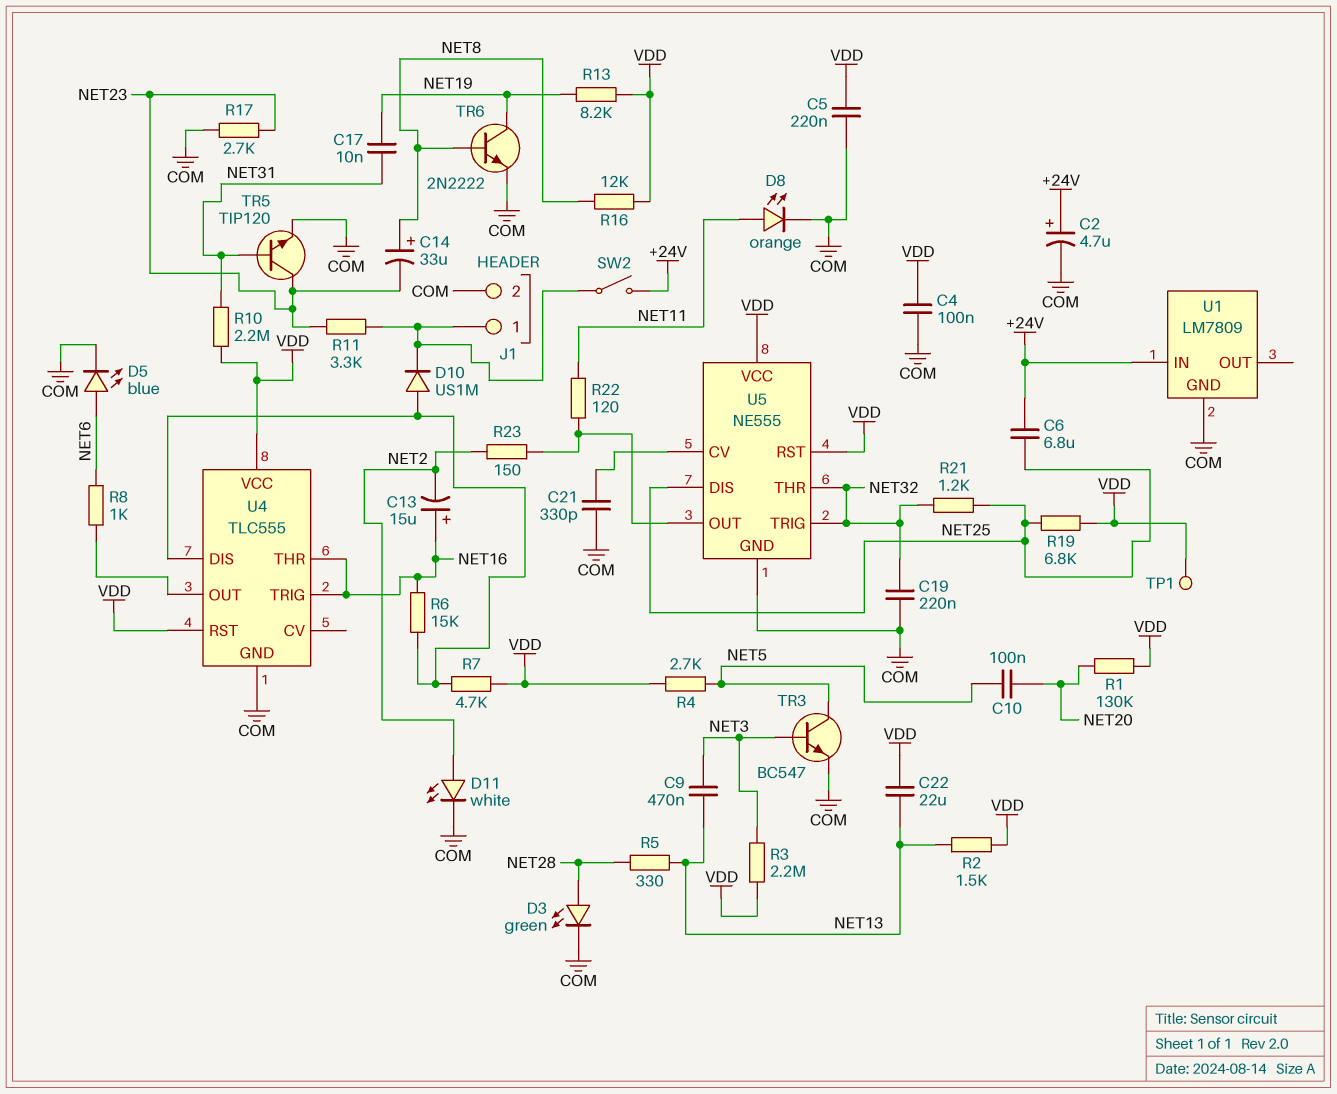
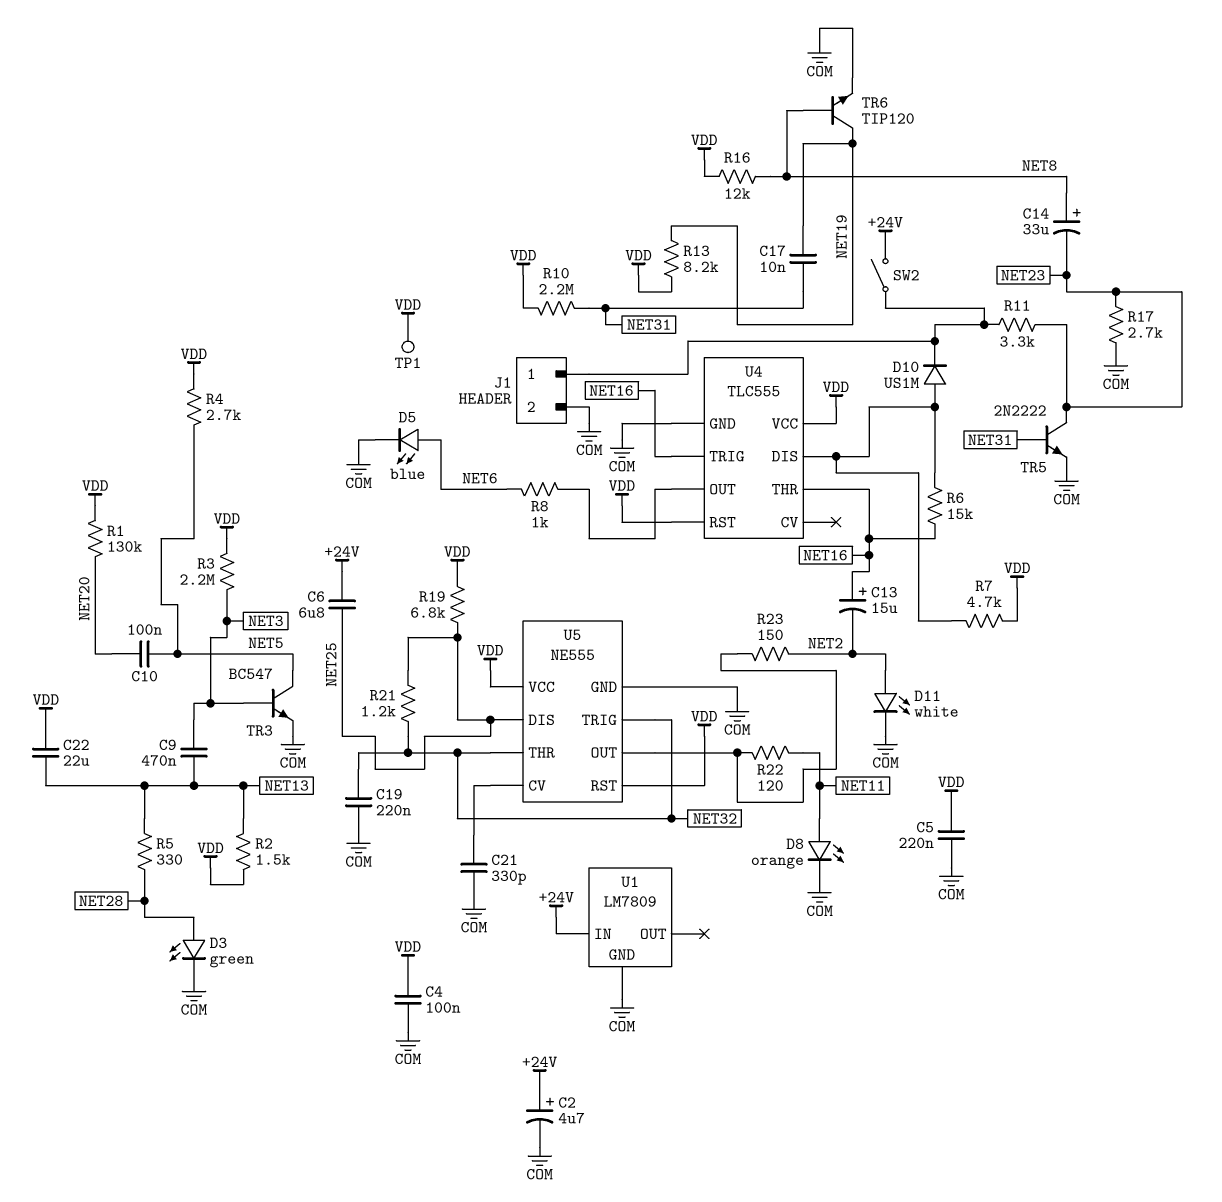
TR5: NPN TIP120 (B NET31, C NET23, E COM) -> NPN 2N2222 (B NET31, C NET23, E COM)
TR6: NPN 2N2222 (B NET8, C NET19, E COM) -> NPN TIP120 (B NET8, C NET19, E COM)

